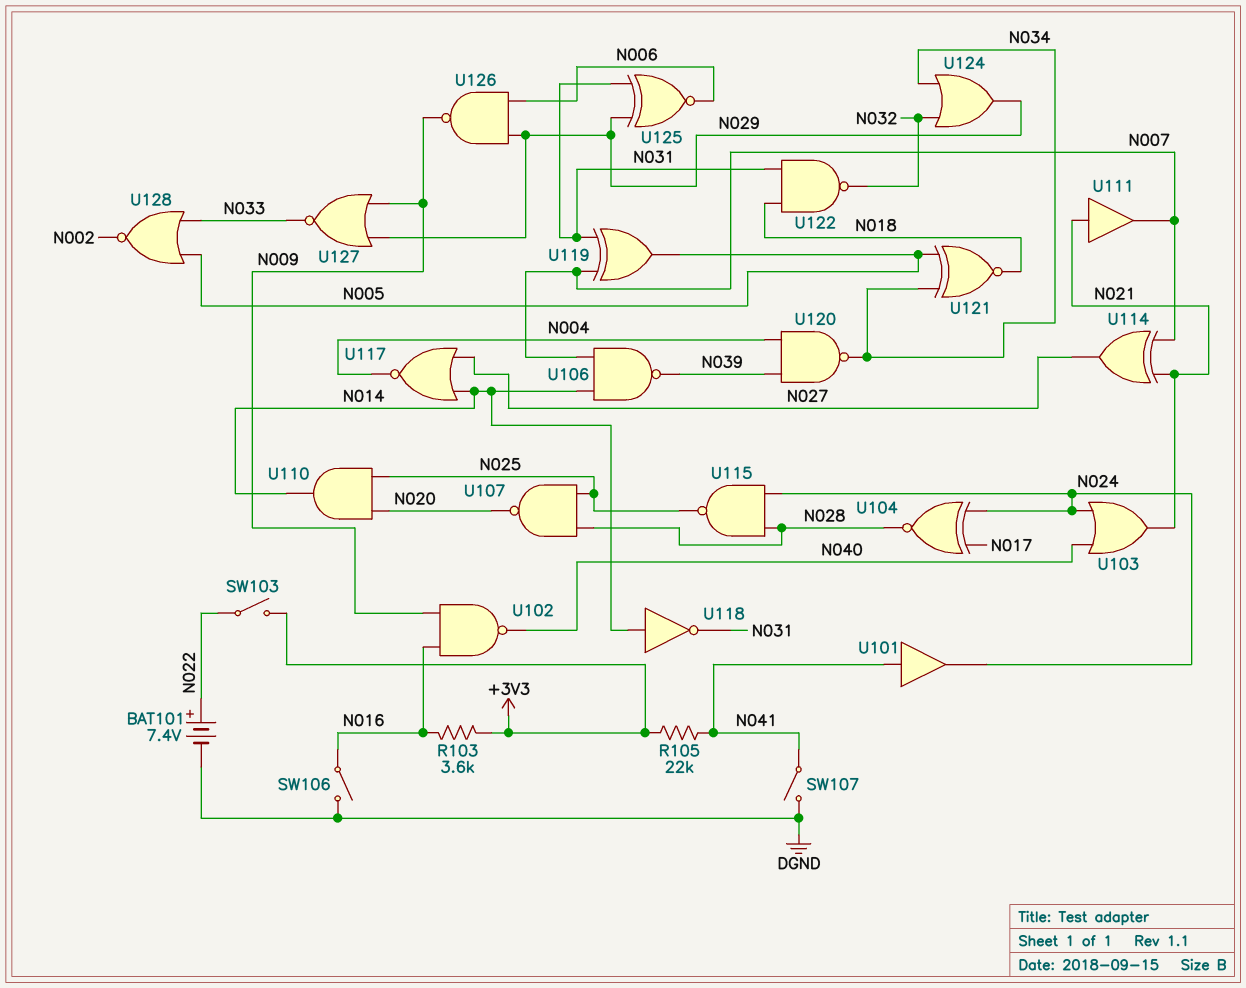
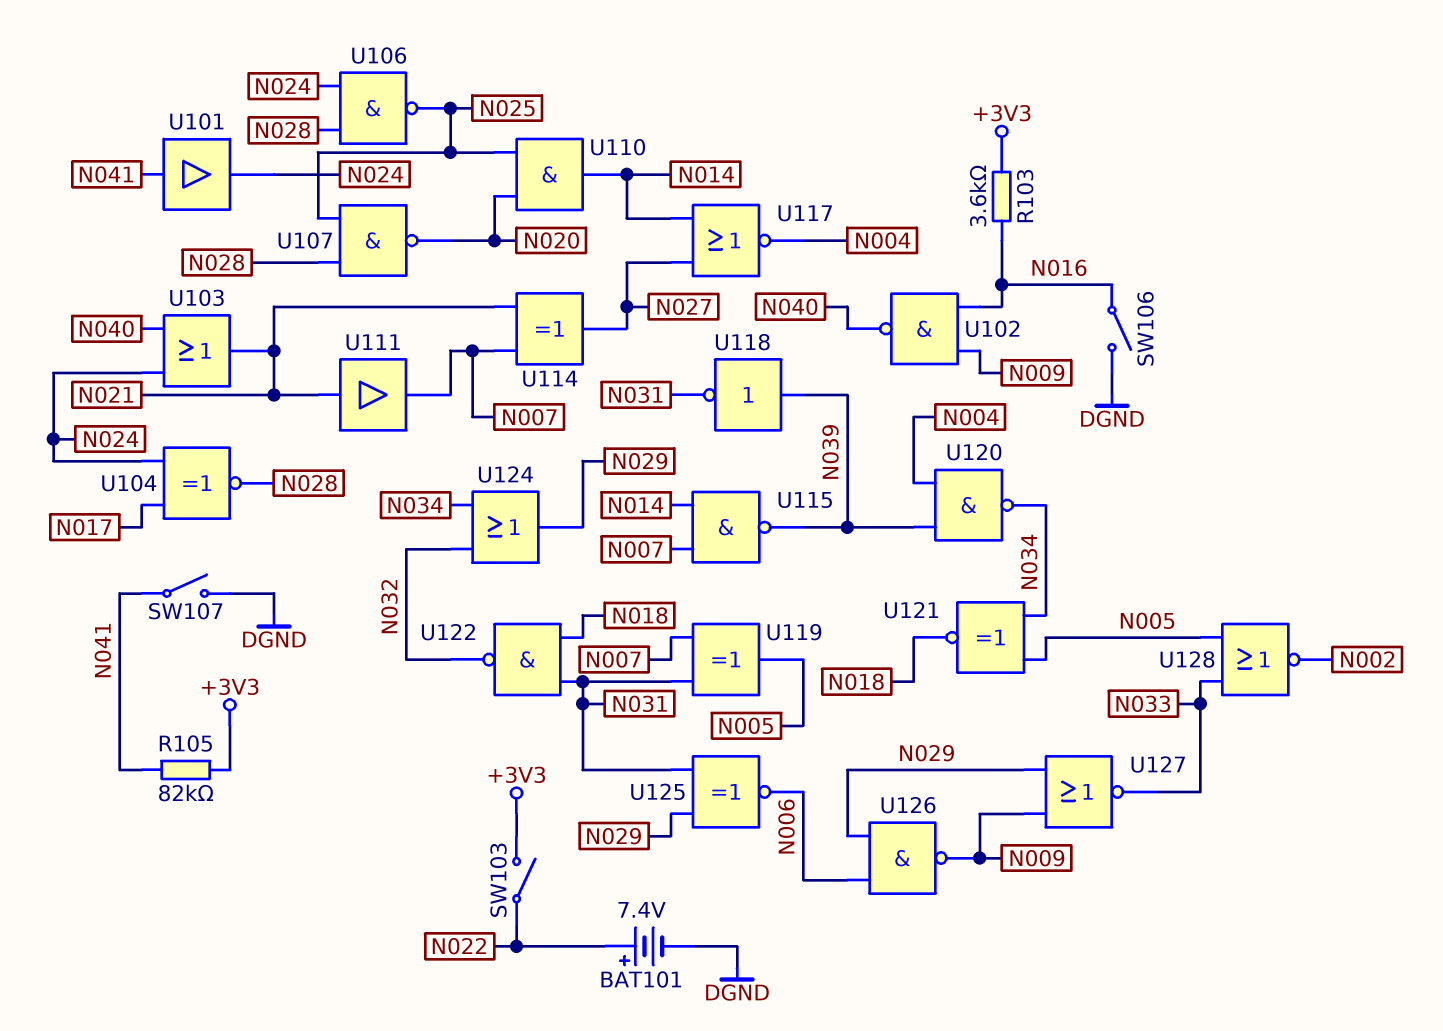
R105: 22k (+3V3, N041) -> 82k (+3V3, N041)
U106: NAND (in N007, in N014, out N039) -> NAND (in N024, in N028, out N025)
U115: NAND (in N024, in N028, out N025) -> NAND (in N007, in N014, out N039)
U118: NOT (in N014, out N031) -> NOT (in N039, out N031)

